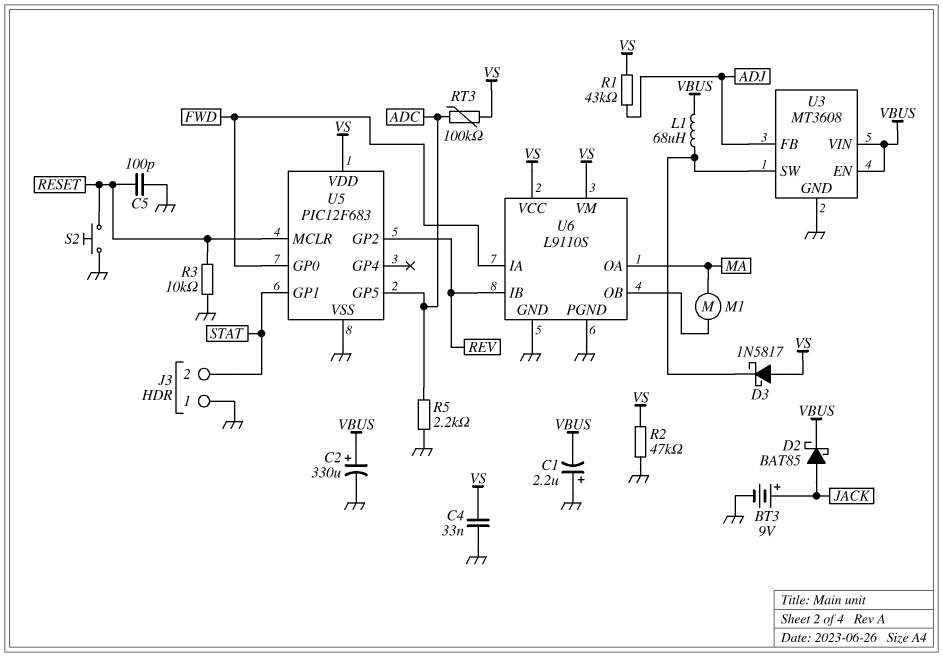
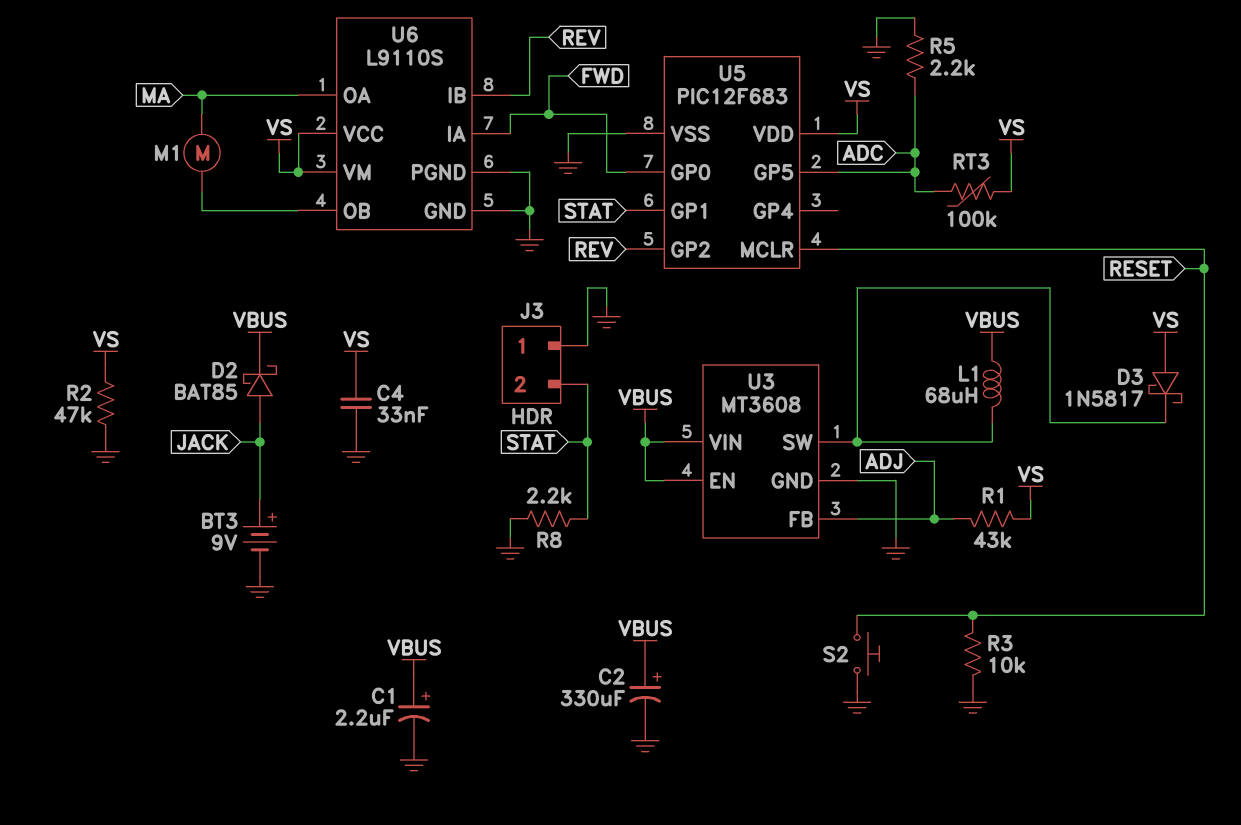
C1: 2.2uF (plus GND, minus VBUS) -> 2.2uF (plus VBUS, minus GND)
C5: 100pF (GND, RESET) -> none
R8: none -> 2.2k (GND, STAT)

